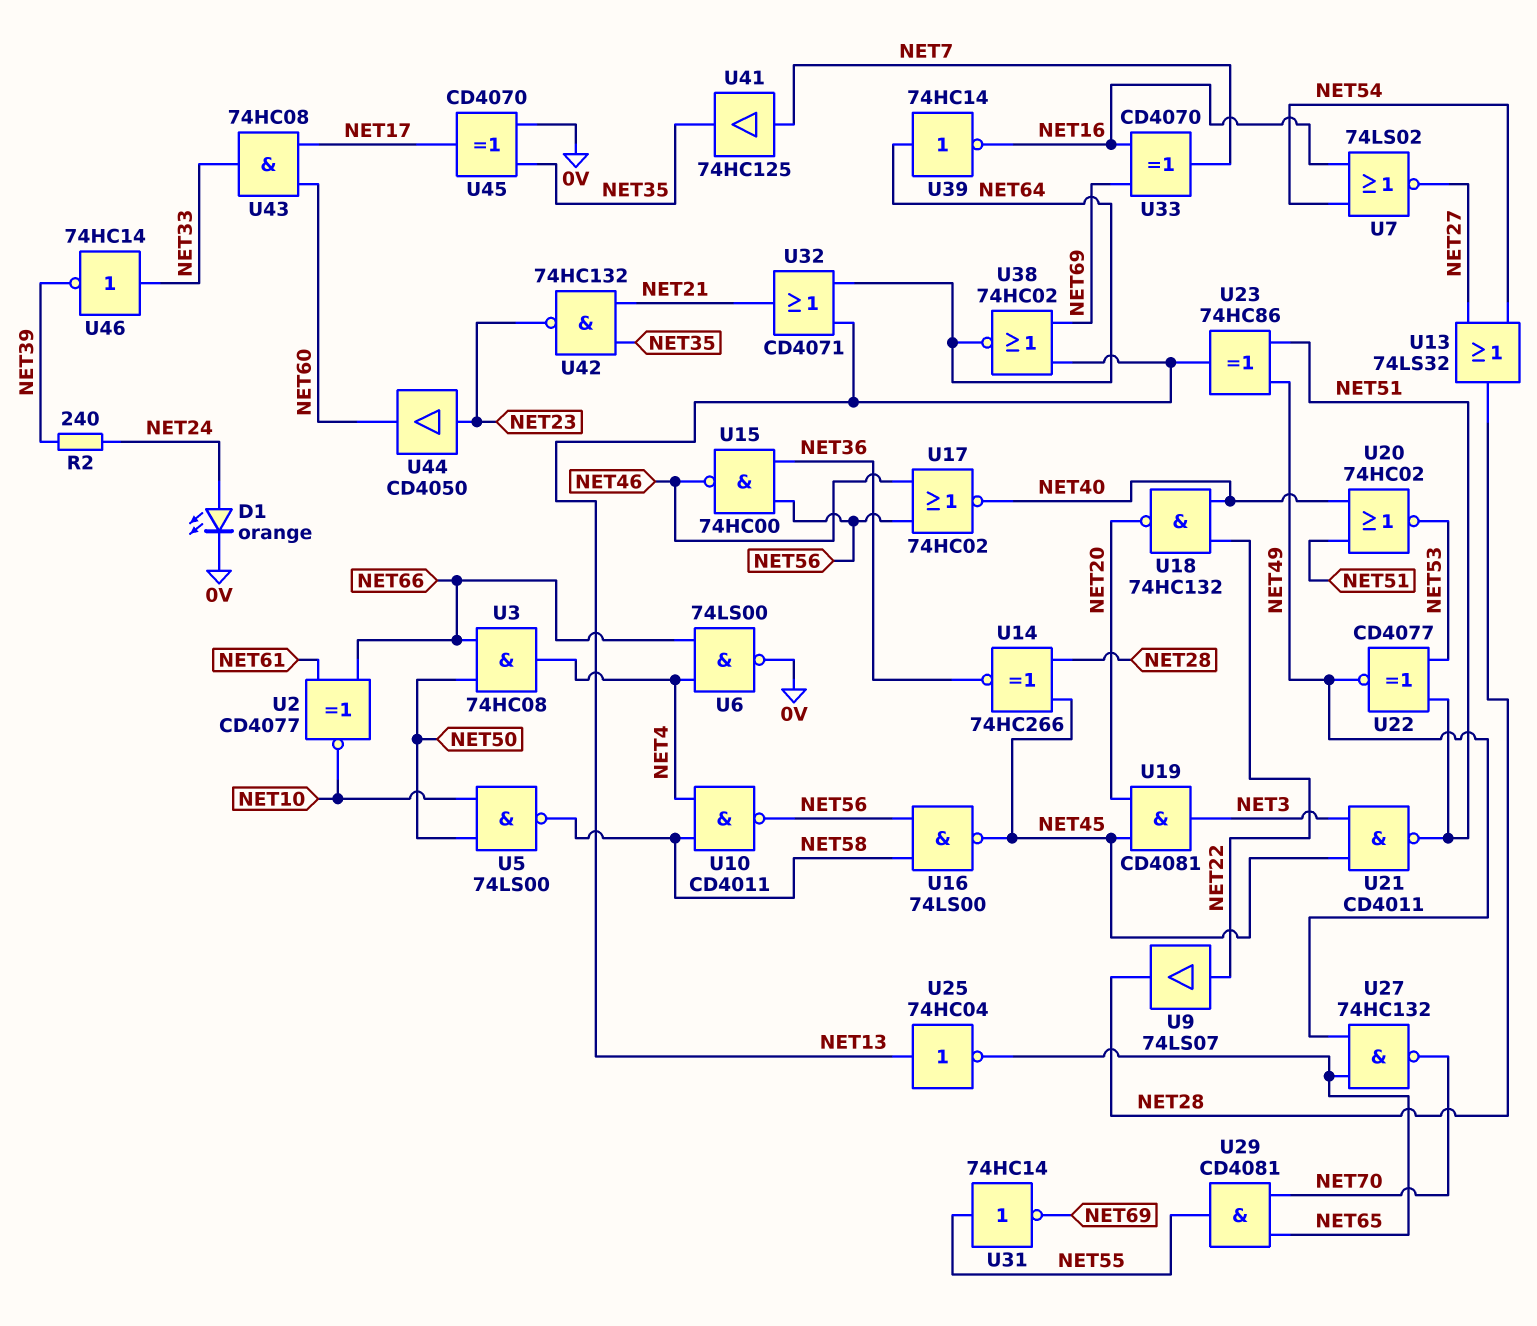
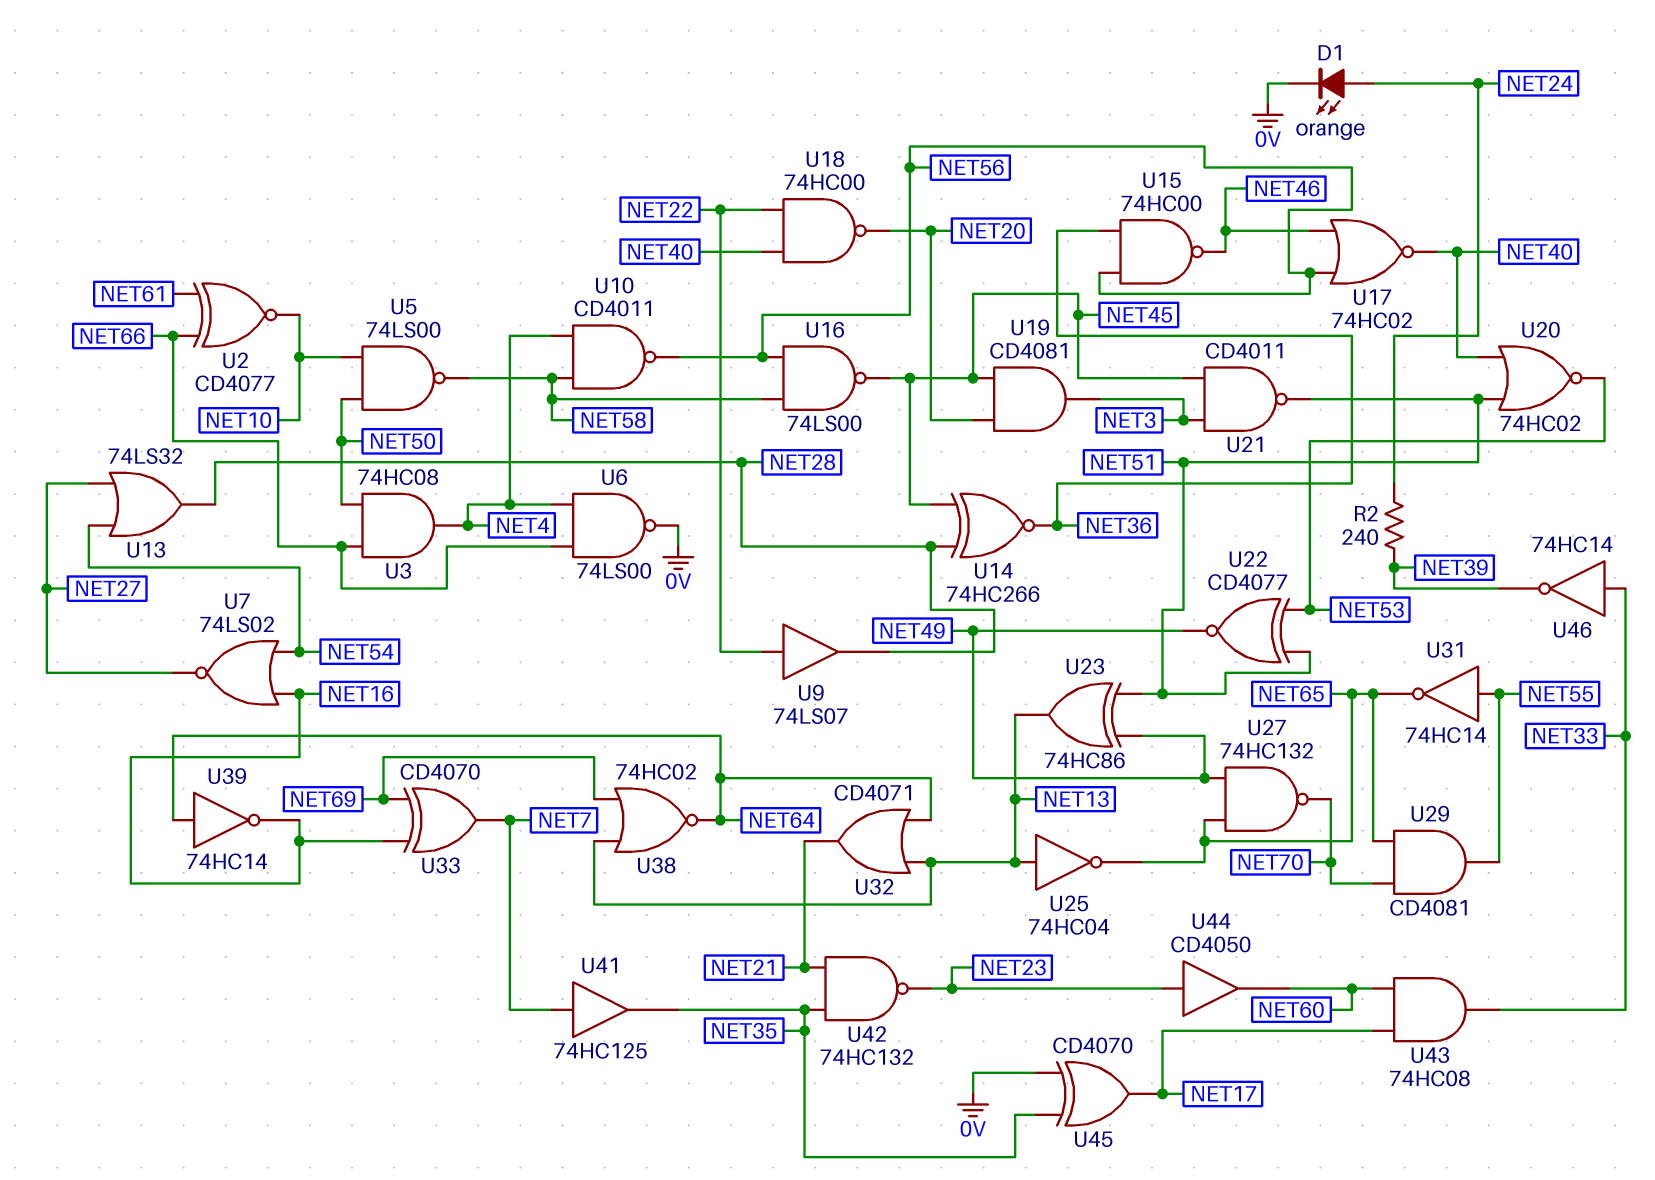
U18: NAND 74HC132 (in NET22, in NET40, out NET20) -> NAND 74HC00 (in NET22, in NET40, out NET20)
U31: NOT 74HC14 (in NET55, out NET69) -> NOT 74HC14 (in NET55, out NET65)

